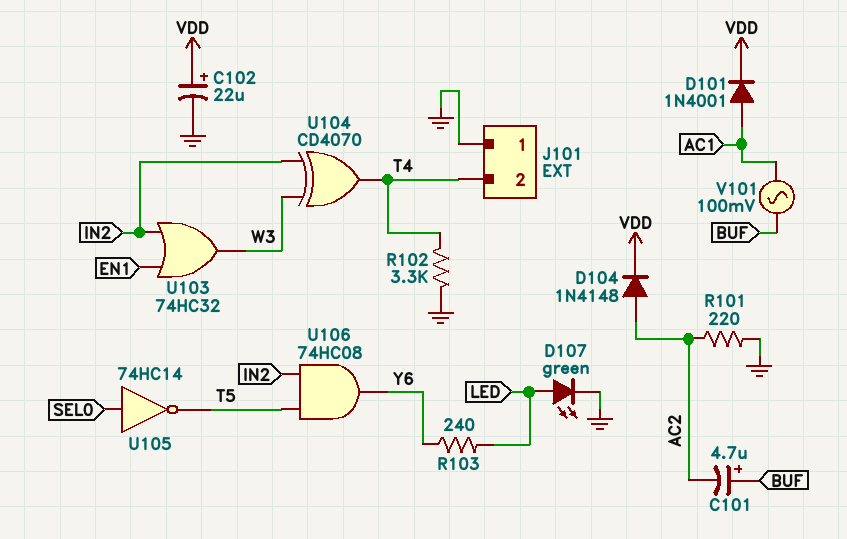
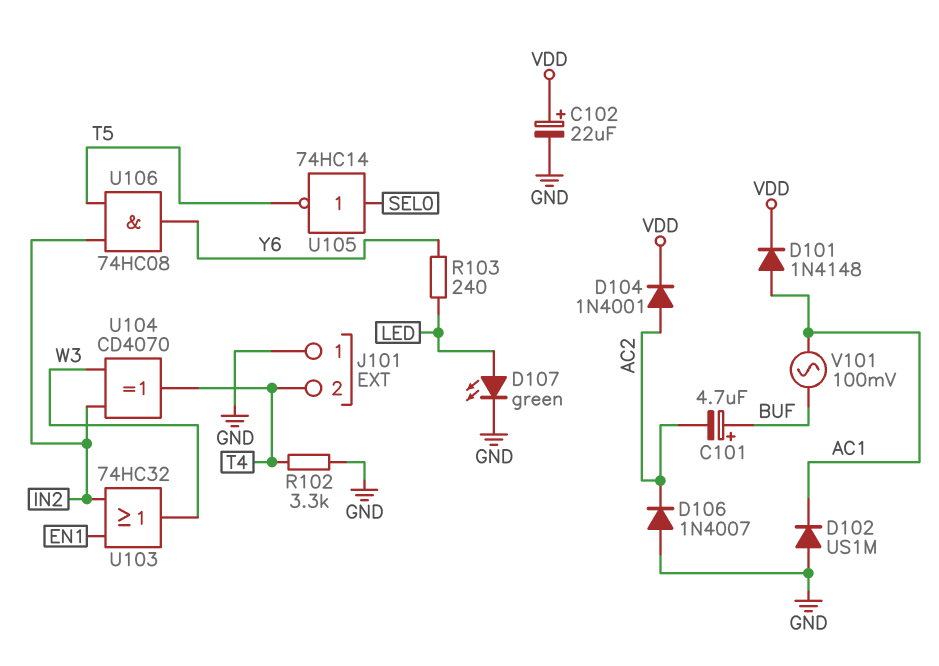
D101: diode 1N4001 (A AC1, K VDD) -> diode 1N4148 (A AC1, K VDD)
D102: none -> diode US1M (A GND, K AC1)
D104: diode 1N4148 (A AC2, K VDD) -> diode 1N4001 (A AC2, K VDD)
D106: none -> diode 1N4007 (A GND, K AC2)
R101: 220 (AC2, GND) -> none

